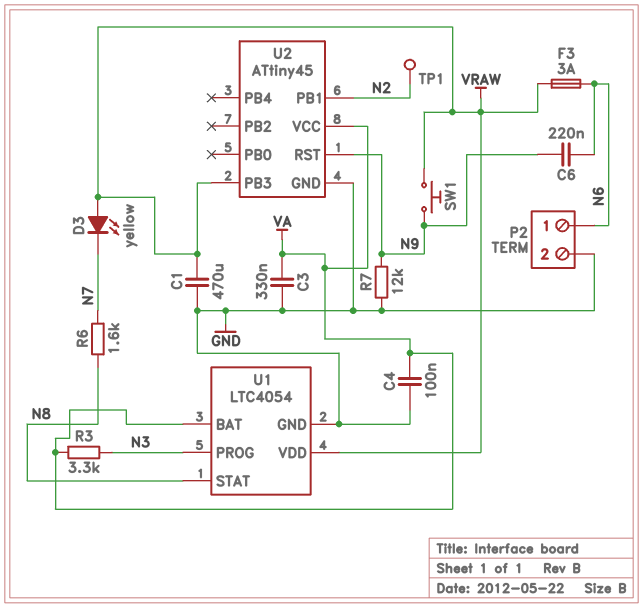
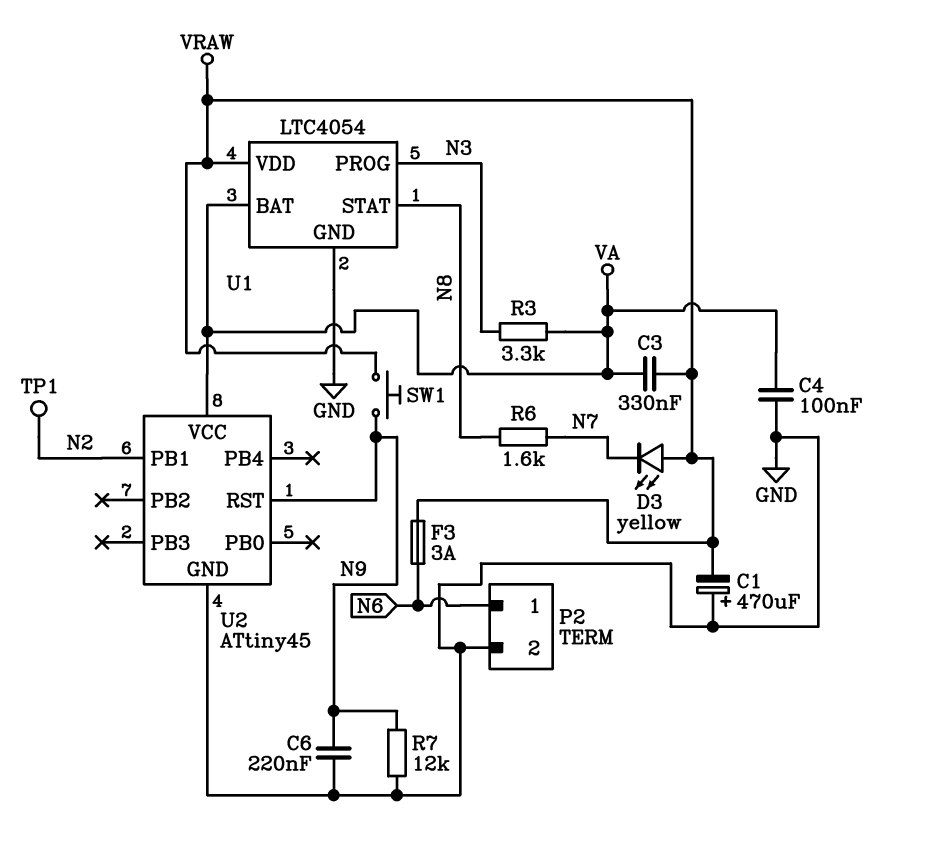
C1: 470uF (GND, VRAW) -> 470uF (plus GND, minus VRAW)
C3: 330nF (GND, VA) -> 330nF (VA, VRAW)
C6: 220nF (N6, N9) -> 220nF (GND, N9)
U2 pin PB3: VRAW -> none

